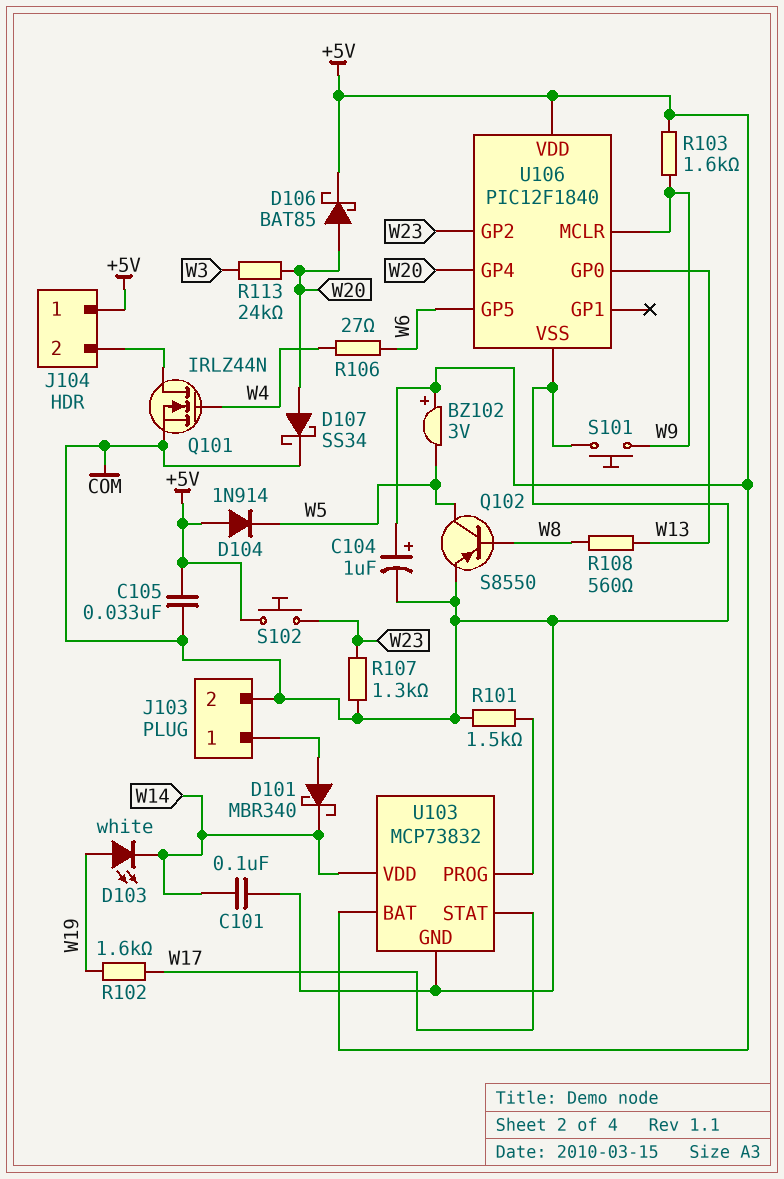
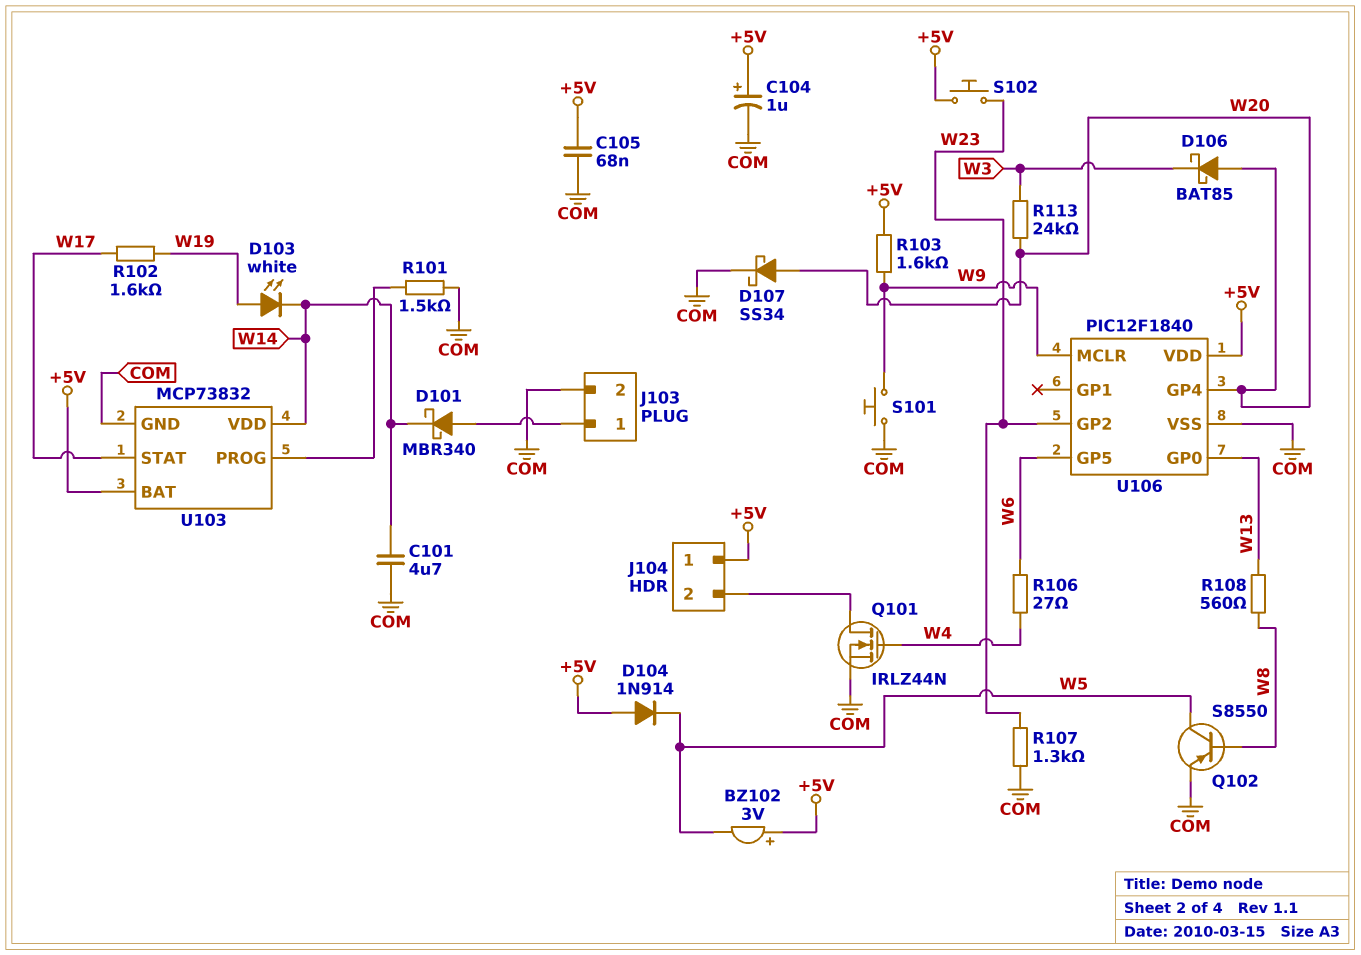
C101: 100nF (COM, W14) -> 4.7uF (COM, W14)
C105: 33nF (+5V, COM) -> 68nF (+5V, COM)
D106: schottky BAT85 (A W20, K +5V) -> schottky BAT85 (A W20, K W3)

